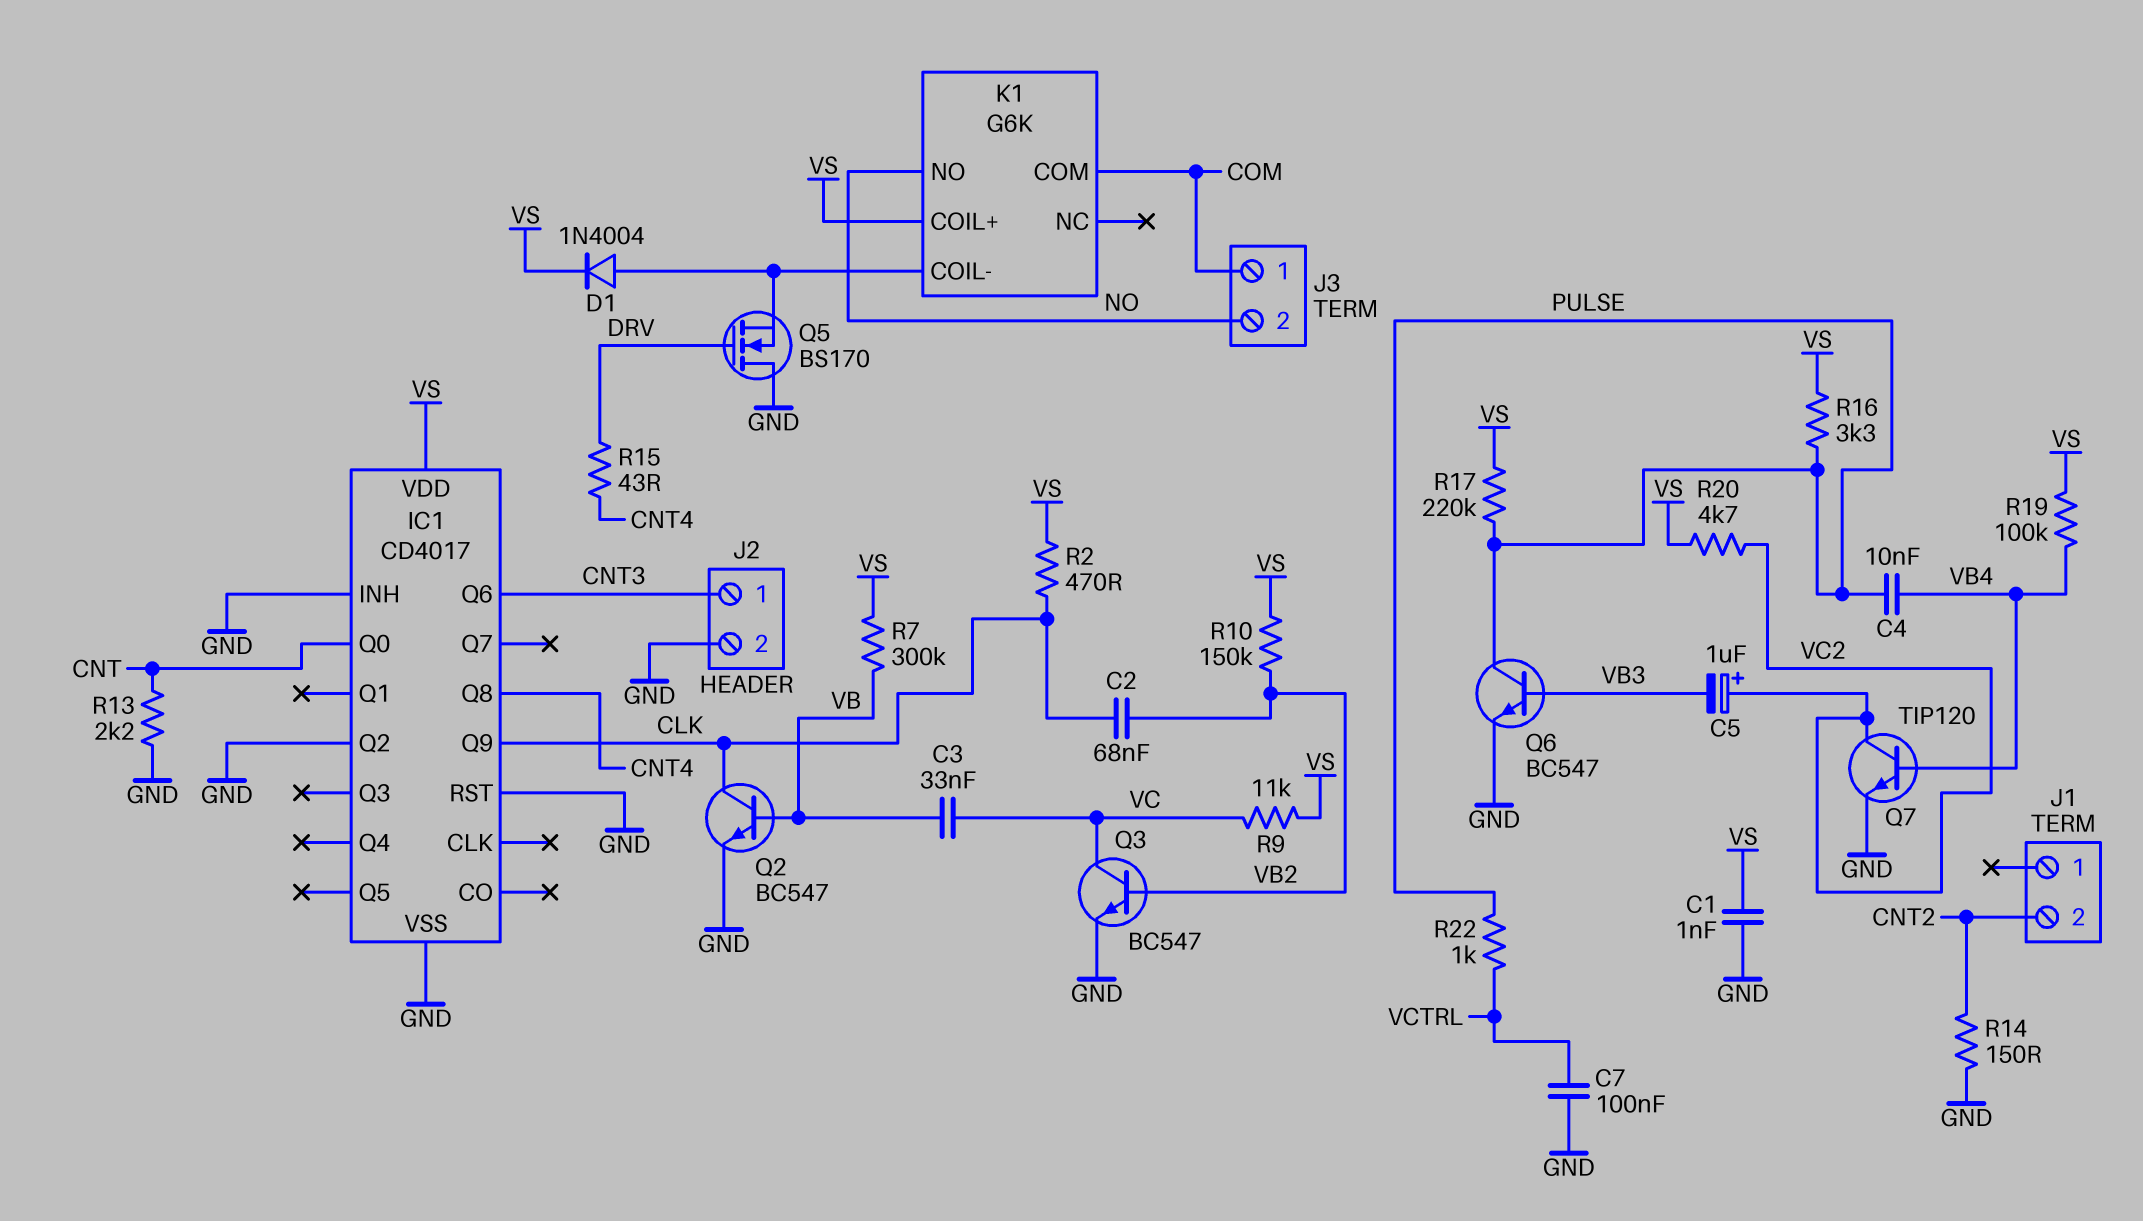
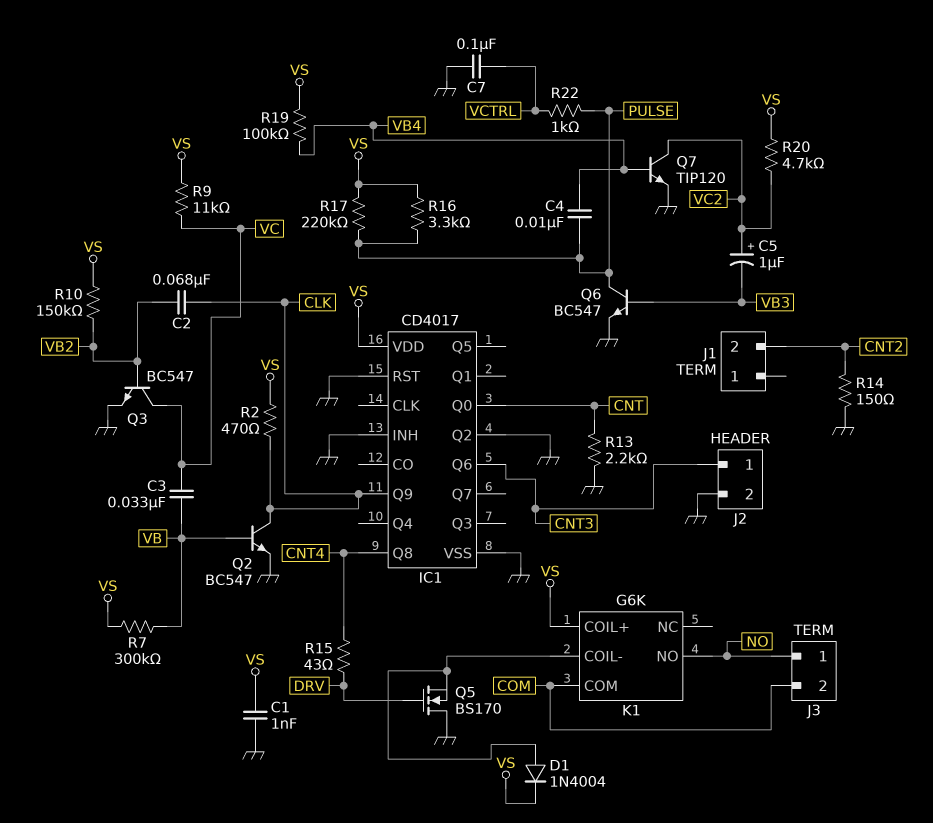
J3 pin 1: COM -> NO
J3 pin 2: NO -> COM

